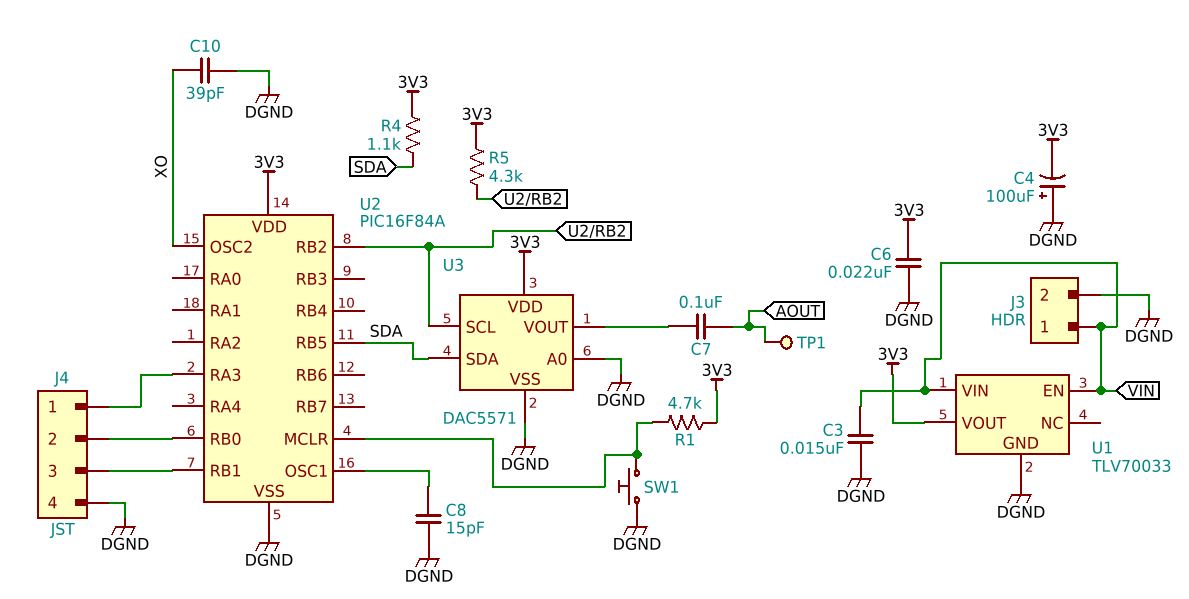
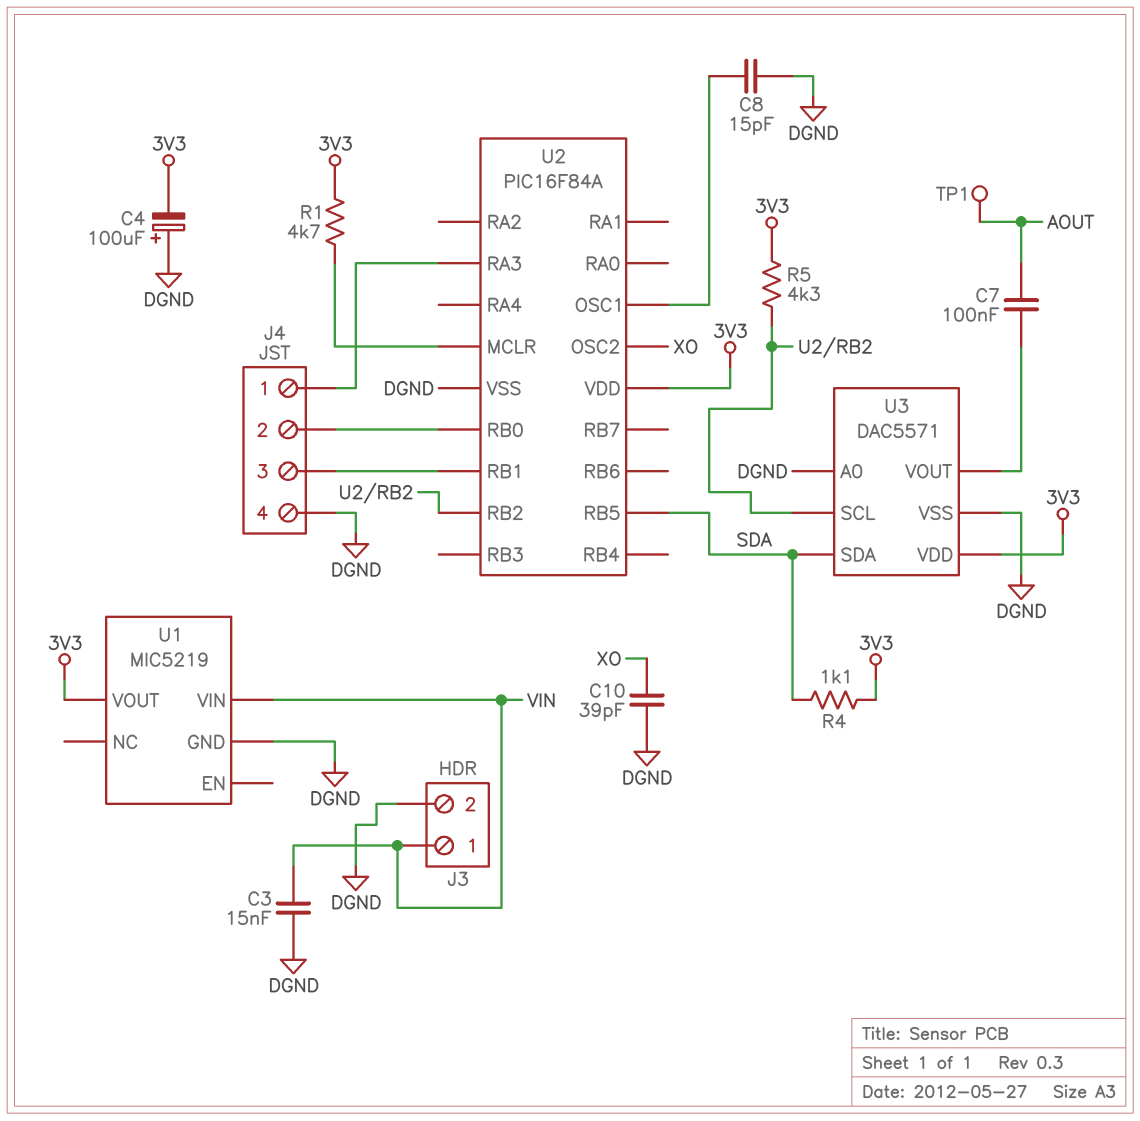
C6: 22nF (3V3, DGND) -> none
SW1: button (DGND, U2/MCLR) -> none
U1: TLV70033 -> MIC5219
U1 pin EN: VIN -> none

